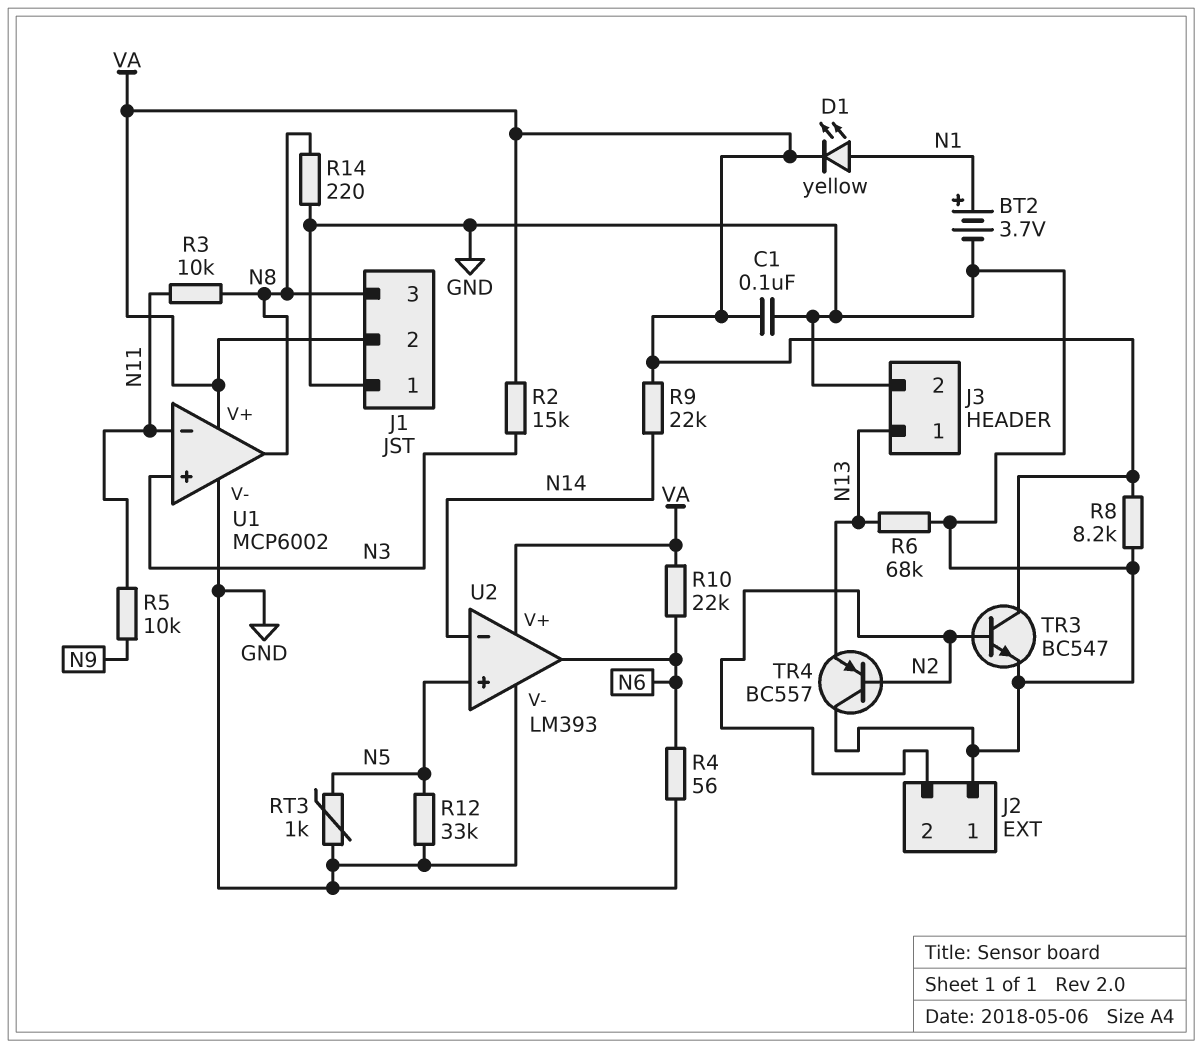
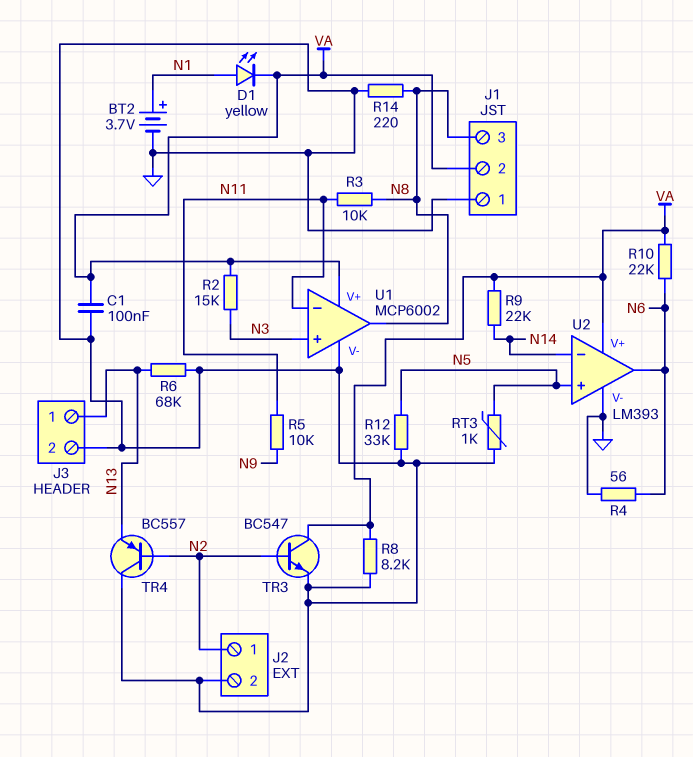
J2 pin 1: GND -> N2
J2 pin 2: N2 -> GND

